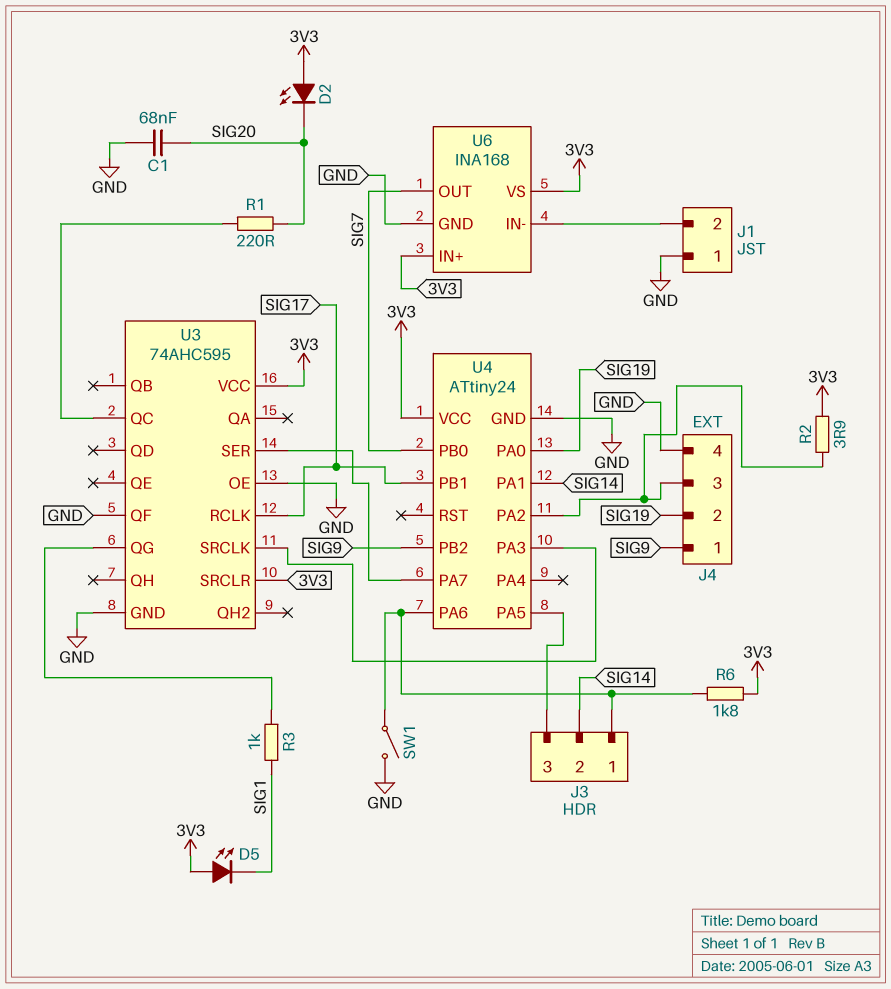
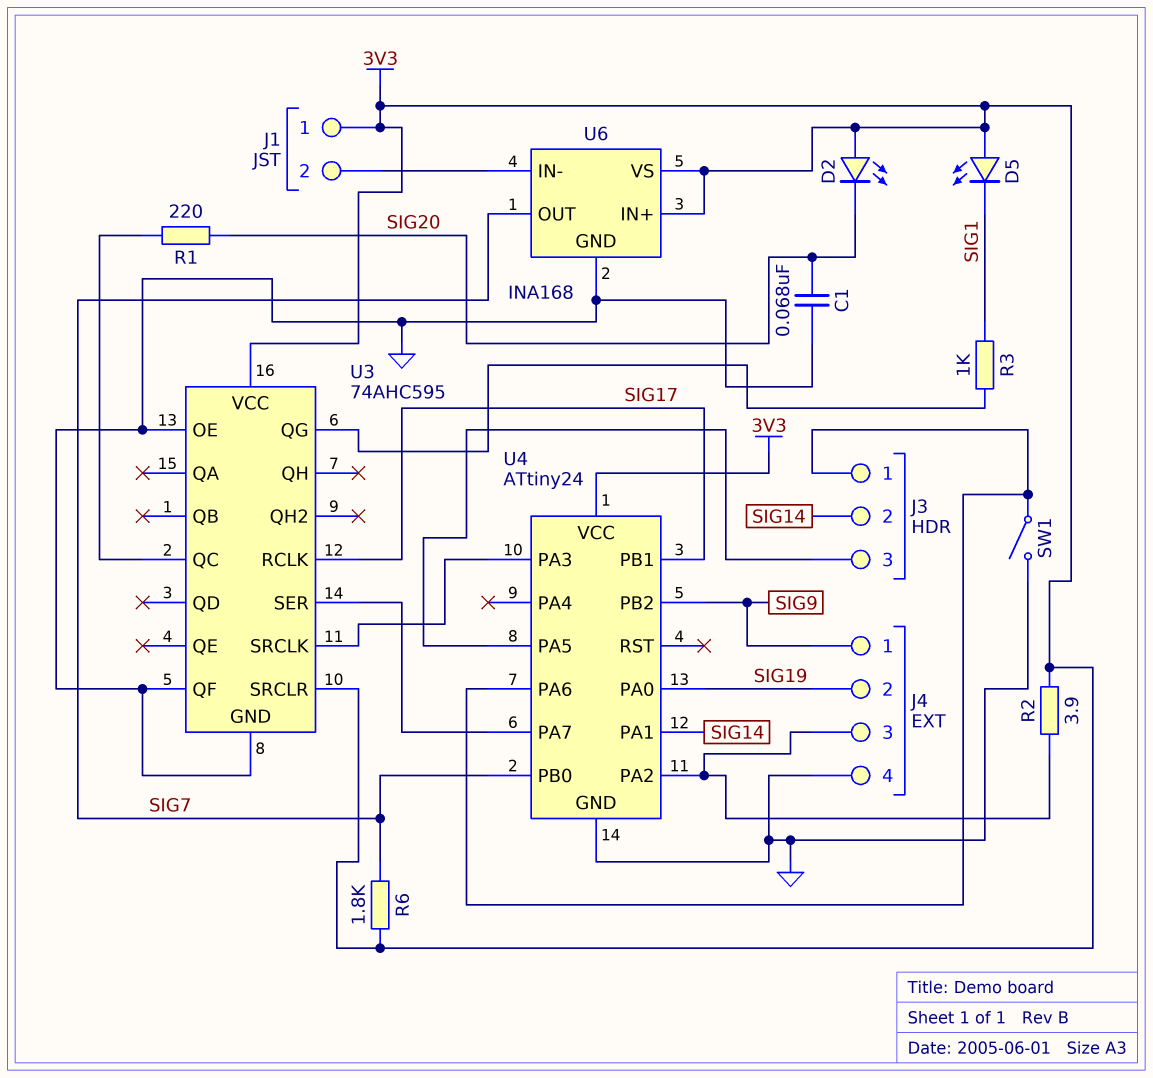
J1 pin 1: GND -> 3V3
R6: 1.8k (3V3, J3/1) -> 1.8k (3V3, SIG7)

